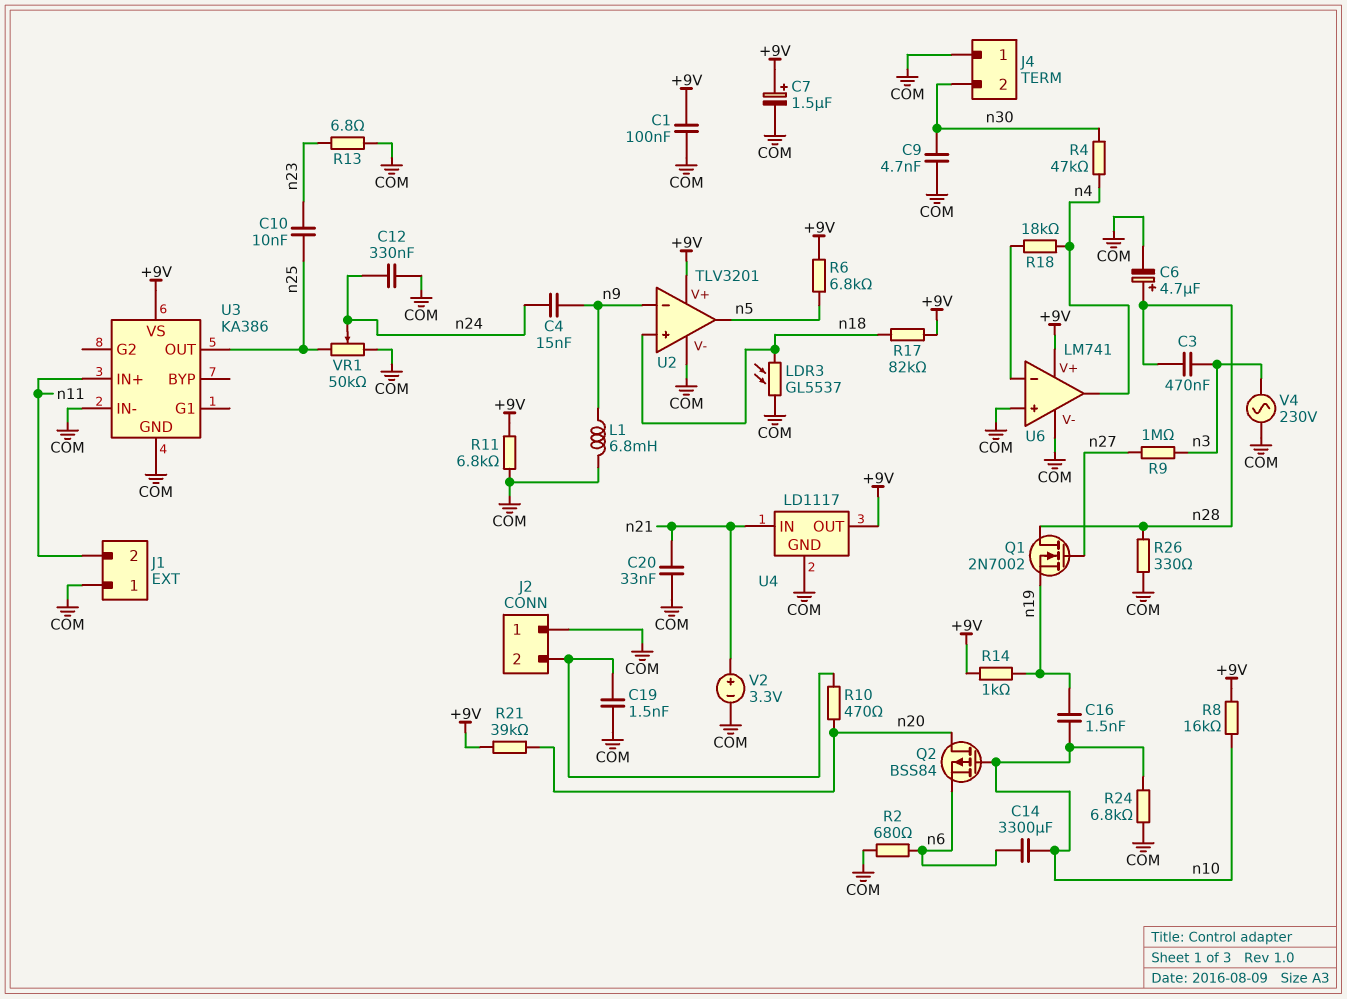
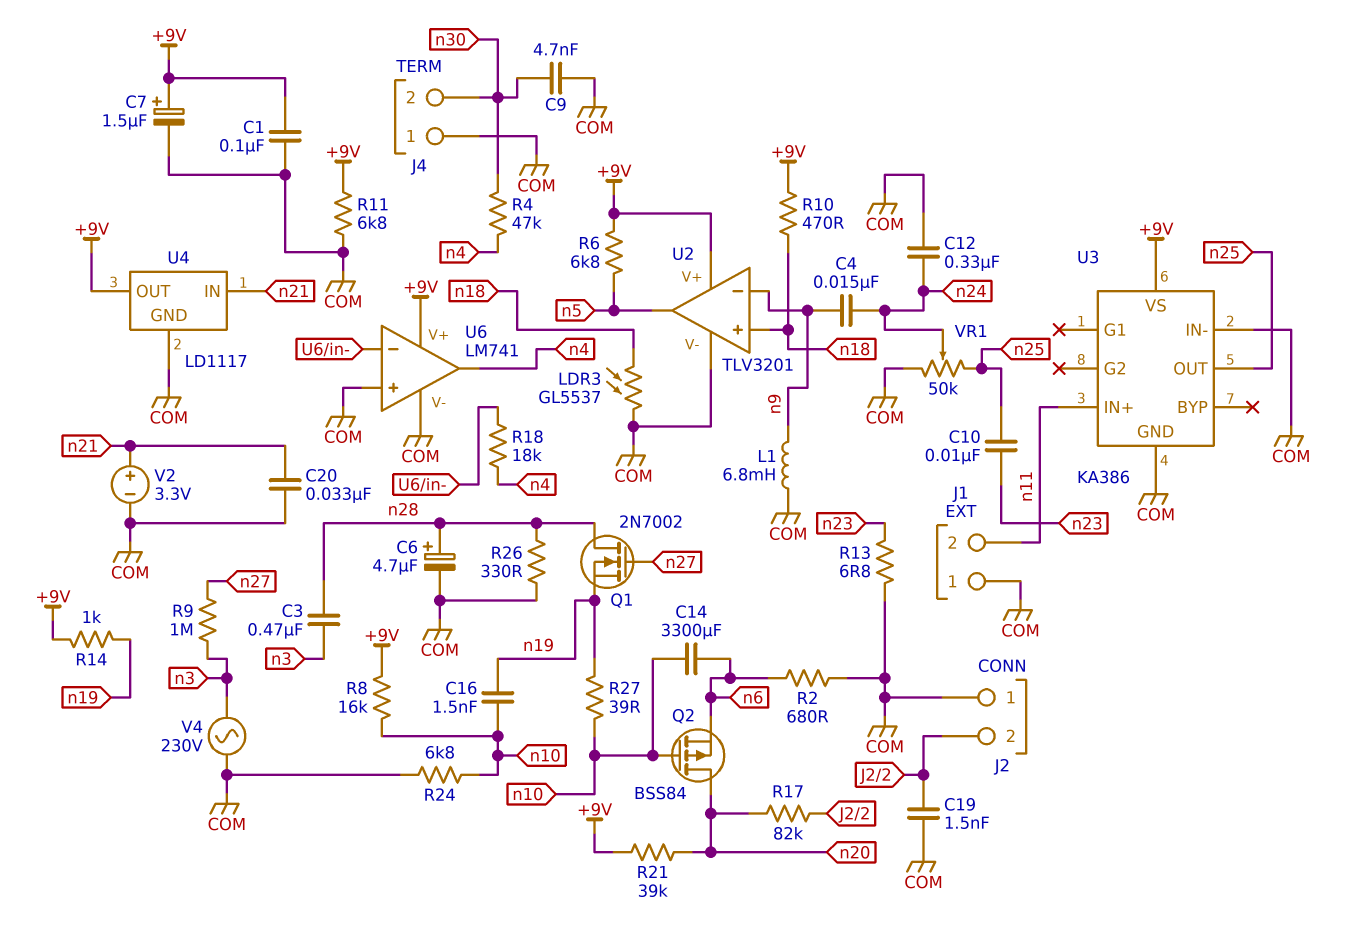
R10: 470 (J2/2, n20) -> 470 (+9V, n18)
R17: 82k (+9V, n18) -> 82k (J2/2, n20)
R27: none -> 39 (n10, n19)

